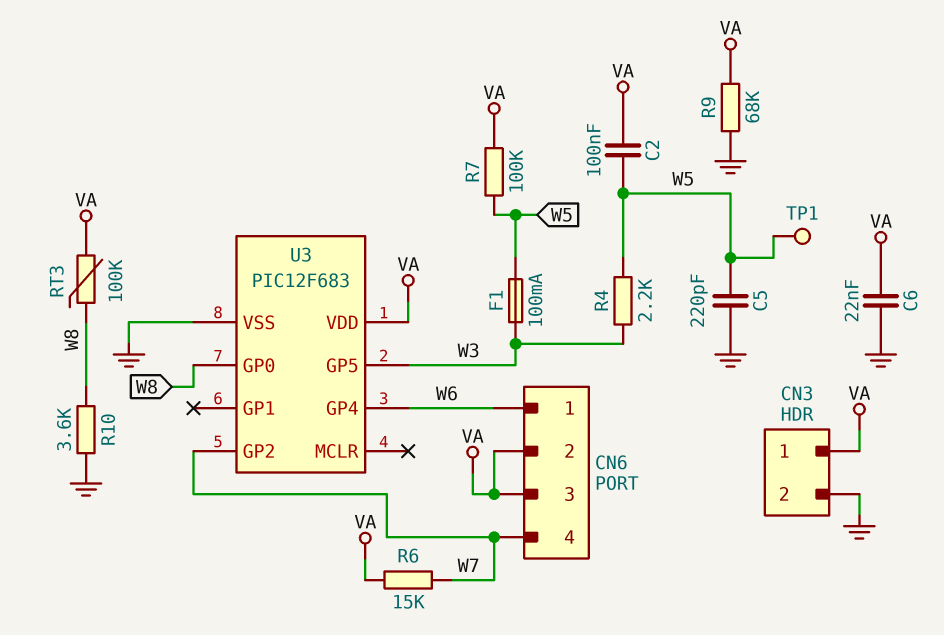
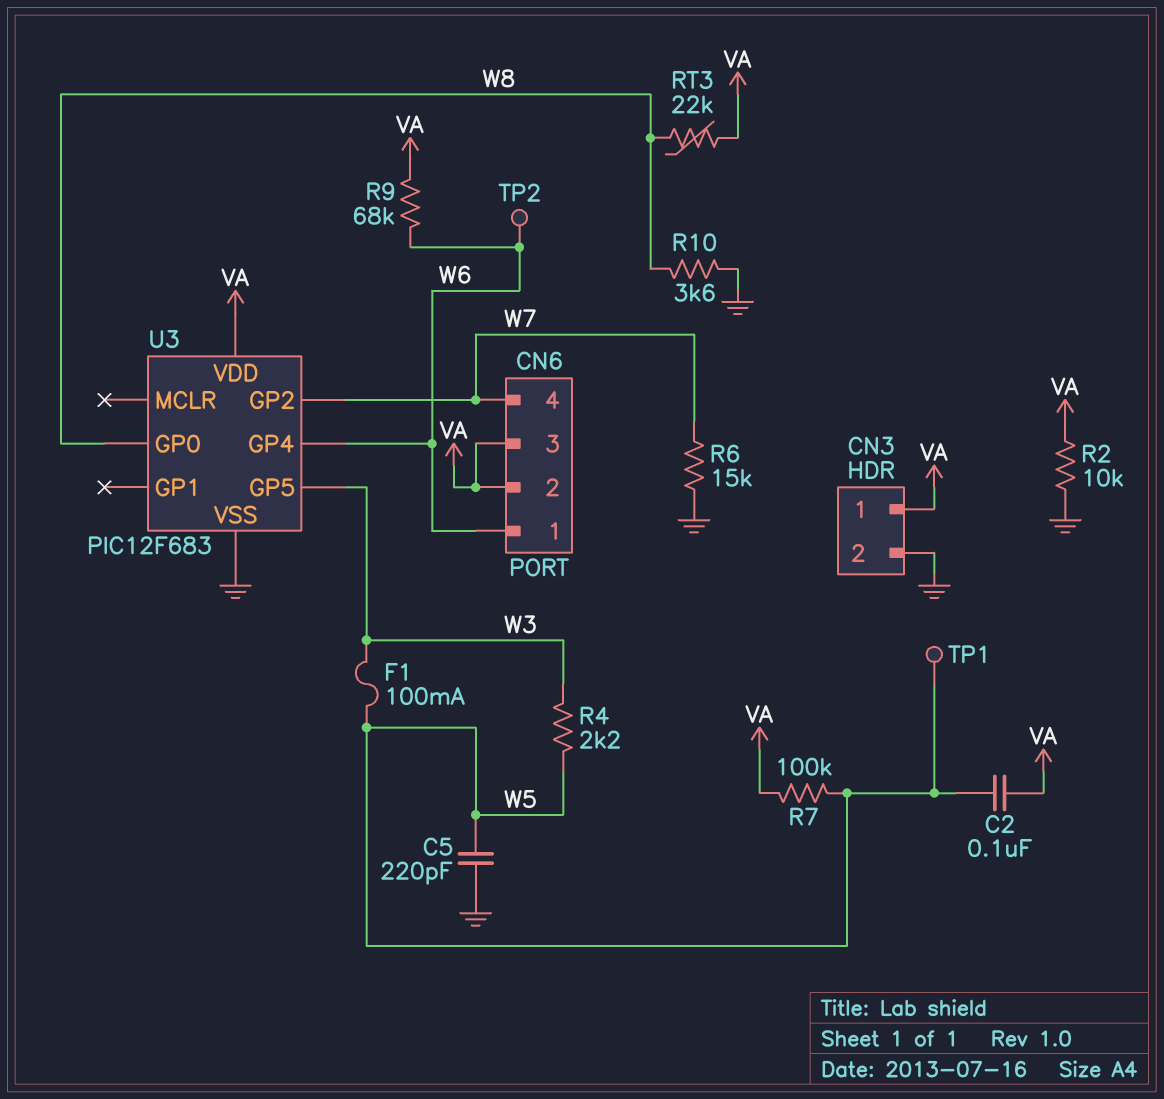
C6: 22nF (GND, VA) -> none
R2: none -> 10k (GND, VA)
R6: 15k (VA, W7) -> 15k (GND, W7)
R9: 68k (GND, VA) -> 68k (VA, W6)
RT3: 100k (VA, W8) -> 22k (VA, W8)
TP2: none -> test point (W6)

